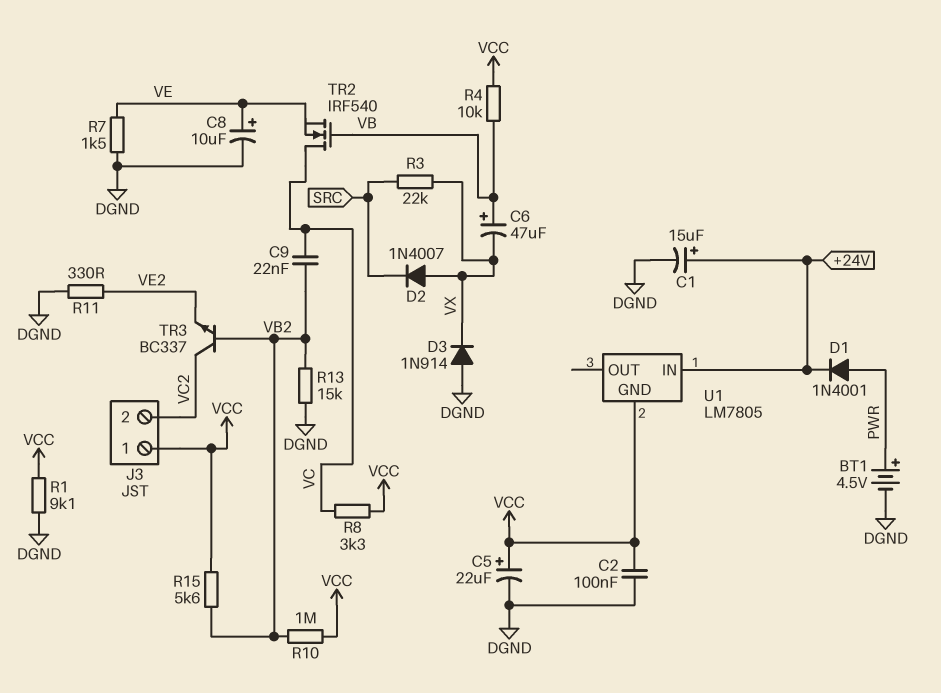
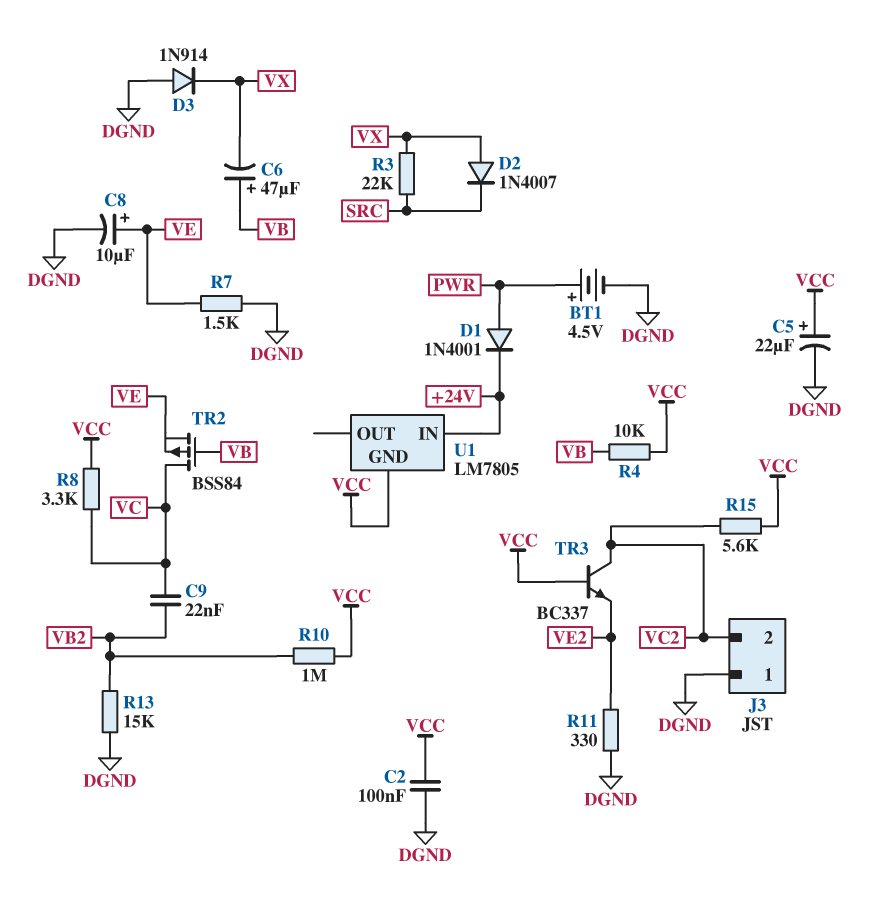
C1: 15uF (plus +24V, minus DGND) -> none
J3 pin 1: VCC -> DGND
R1: 9.1k (DGND, VCC) -> none
R15: 5.6k (VB2, VCC) -> 5.6k (VC2, VCC)
TR2: NMOS IRF540 (G VB, D VC, S VE) -> PMOS BSS84 (G VB, D VC, S VE)
TR3: NPN BC337 (B VB2, C VC2, E VE2) -> NPN BC337 (B VCC, C VC2, E VE2)

